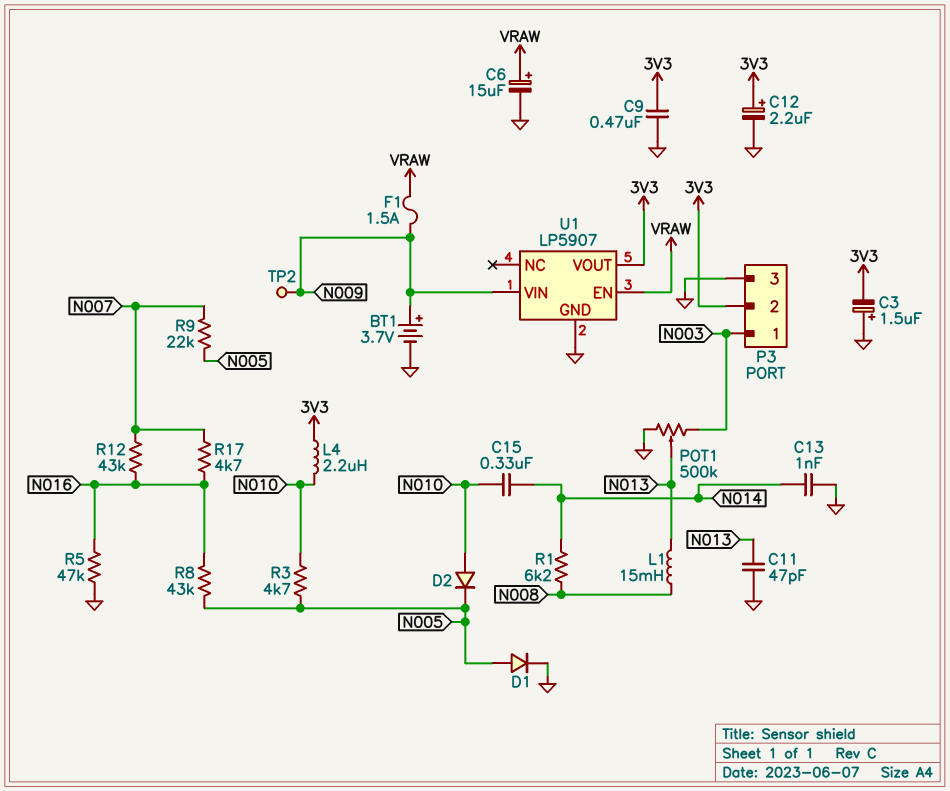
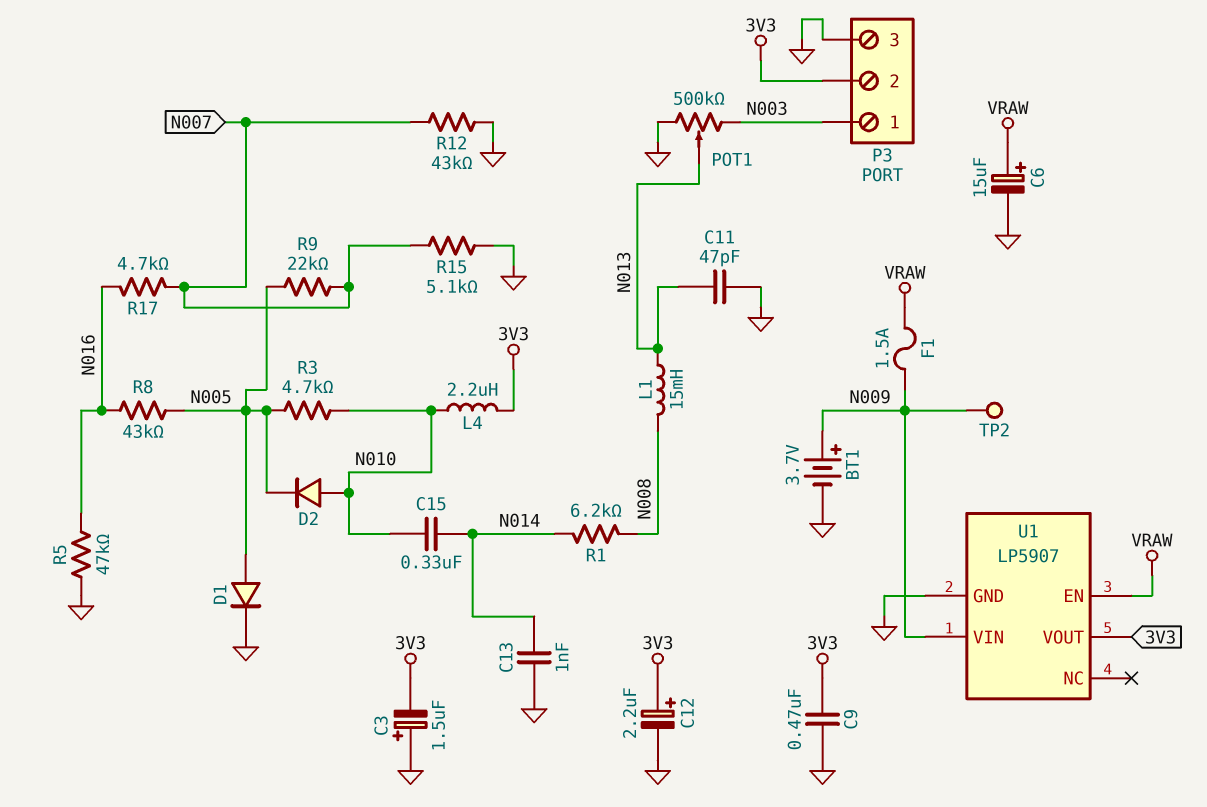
R12: 43k (N007, N016) -> 43k (GND, N007)
R15: none -> 5.1k (GND, N007)

